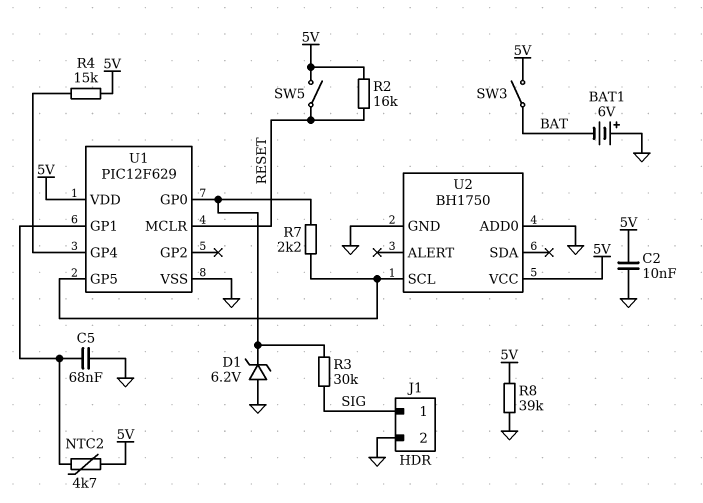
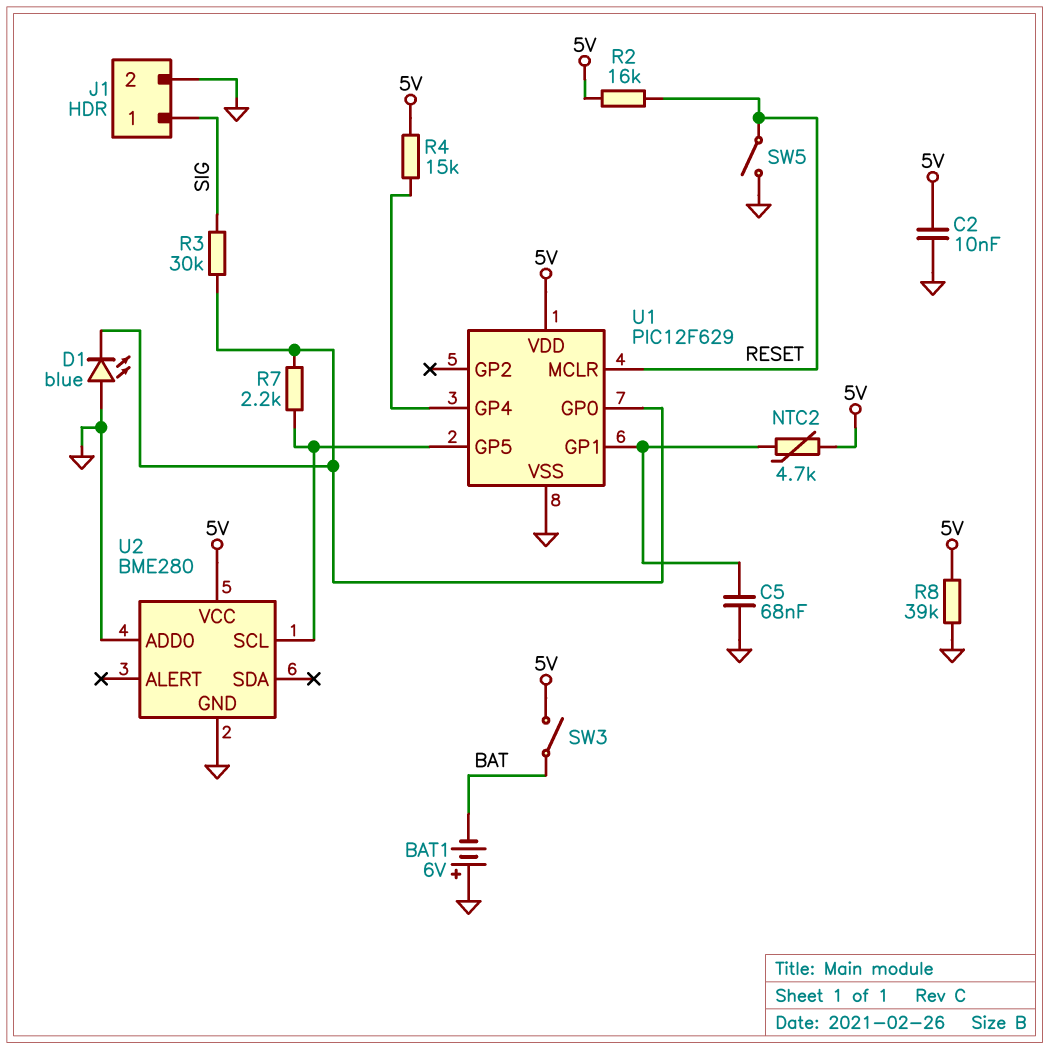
D1: zener 6.2V (A GND, K U1/GP0) -> LED blue (A GND, K U1/GP0)
SW5: switch (5V, RESET) -> switch (GND, RESET)
U2: BH1750 -> BME280

